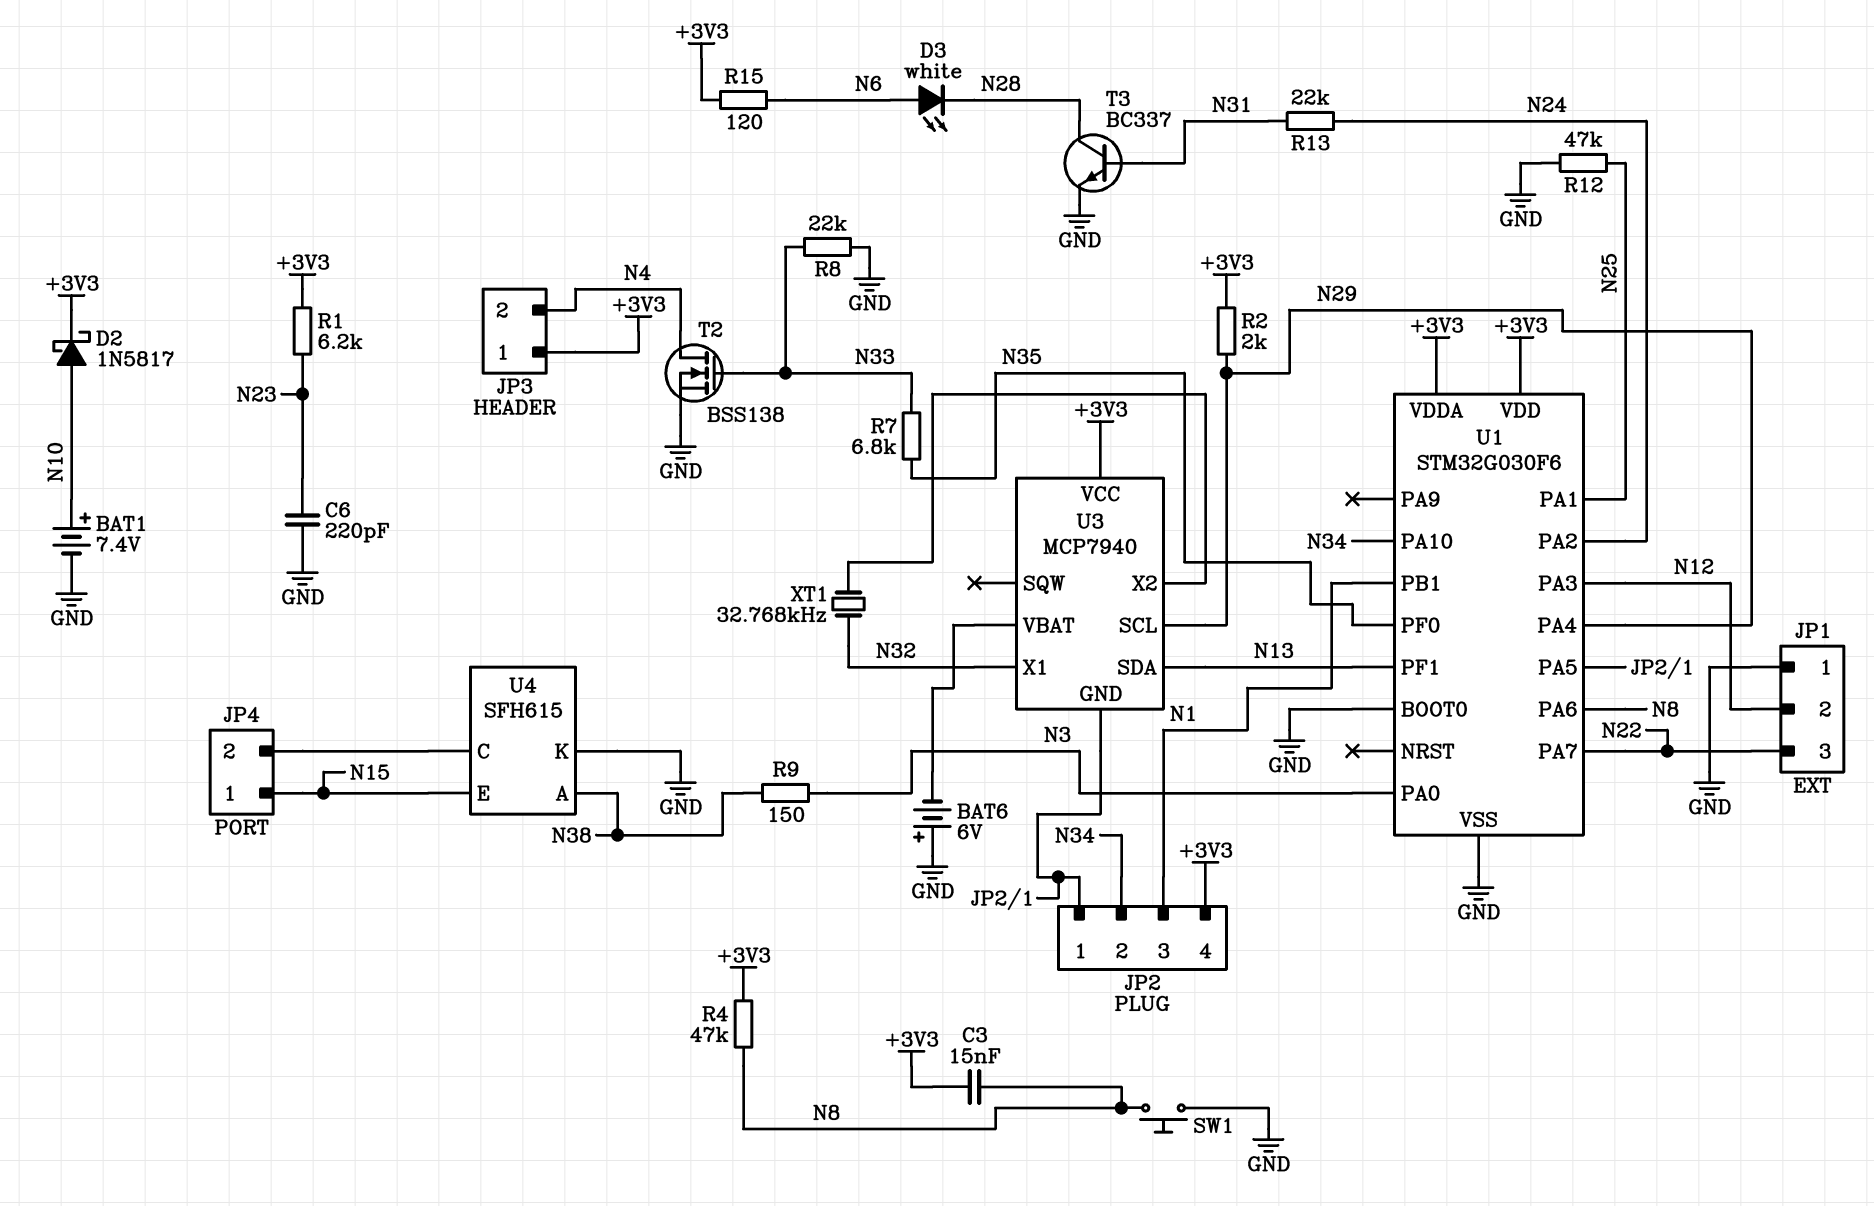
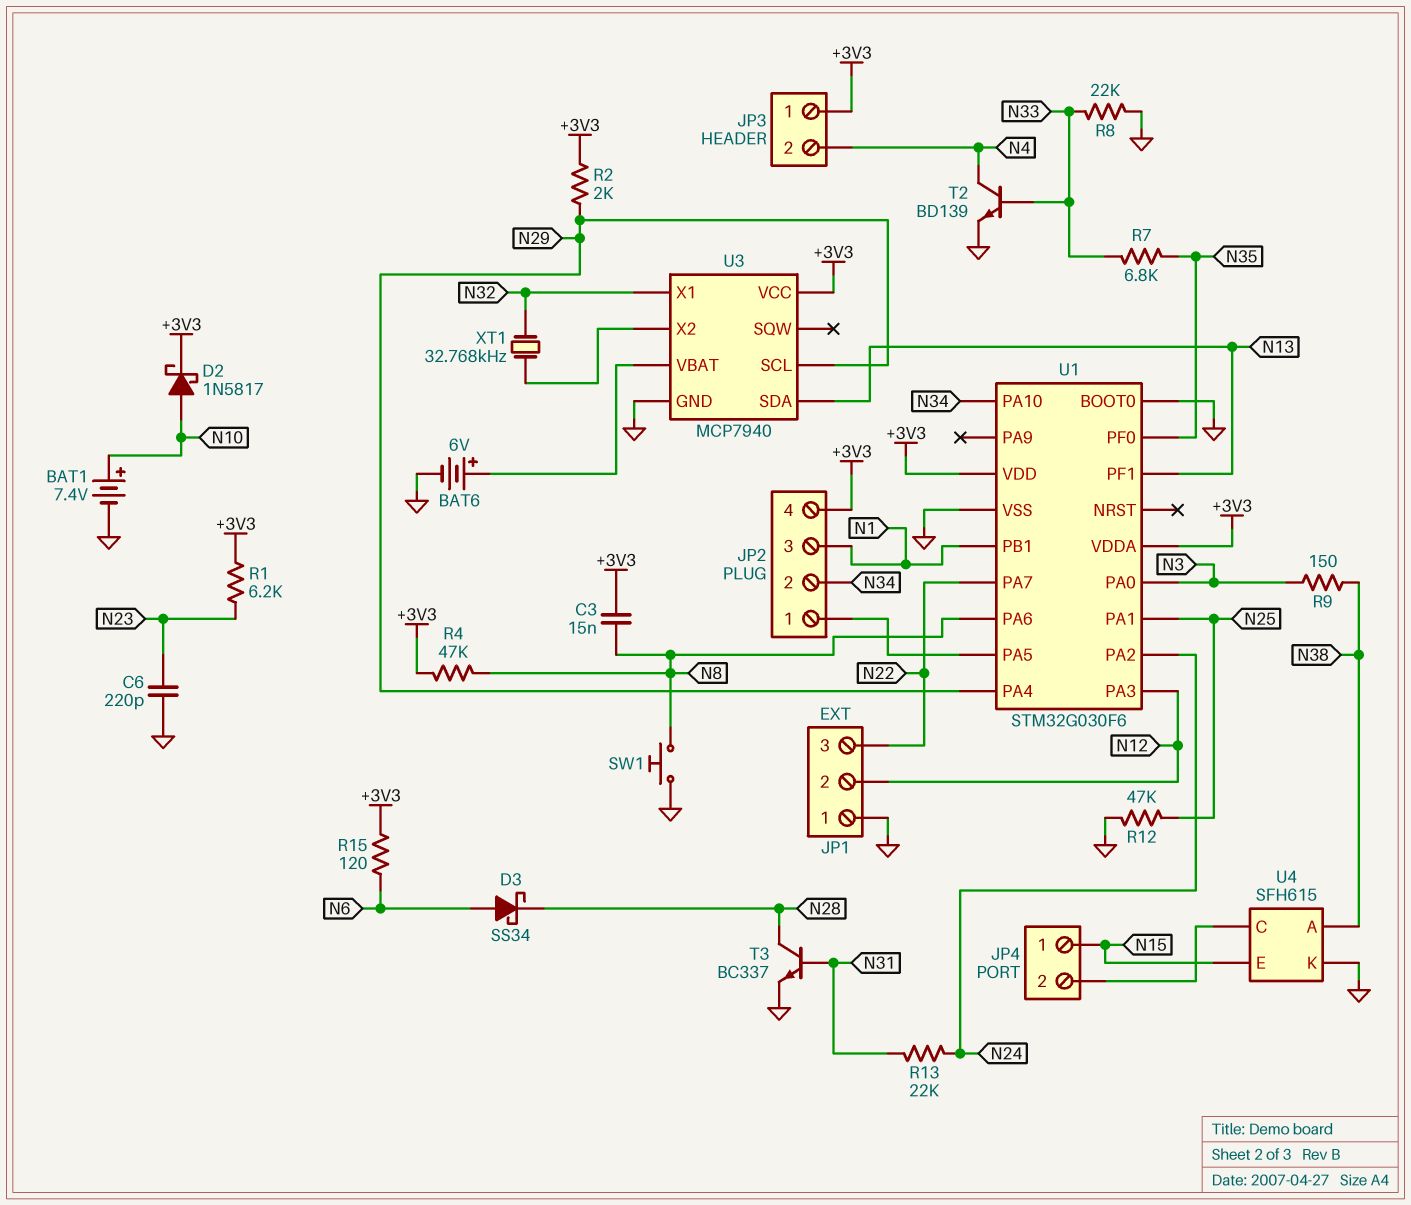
BAT6: 6V (plus GND, minus U3/VBAT) -> 6V (plus U3/VBAT, minus GND)
D3: LED white (A N6, K N28) -> schottky SS34 (A N6, K N28)
T2: NMOS BSS138 (G N33, D N4, S GND) -> NPN BD139 (B N33, C N4, E GND)
U3 pin GND: JP2/1 -> GND

